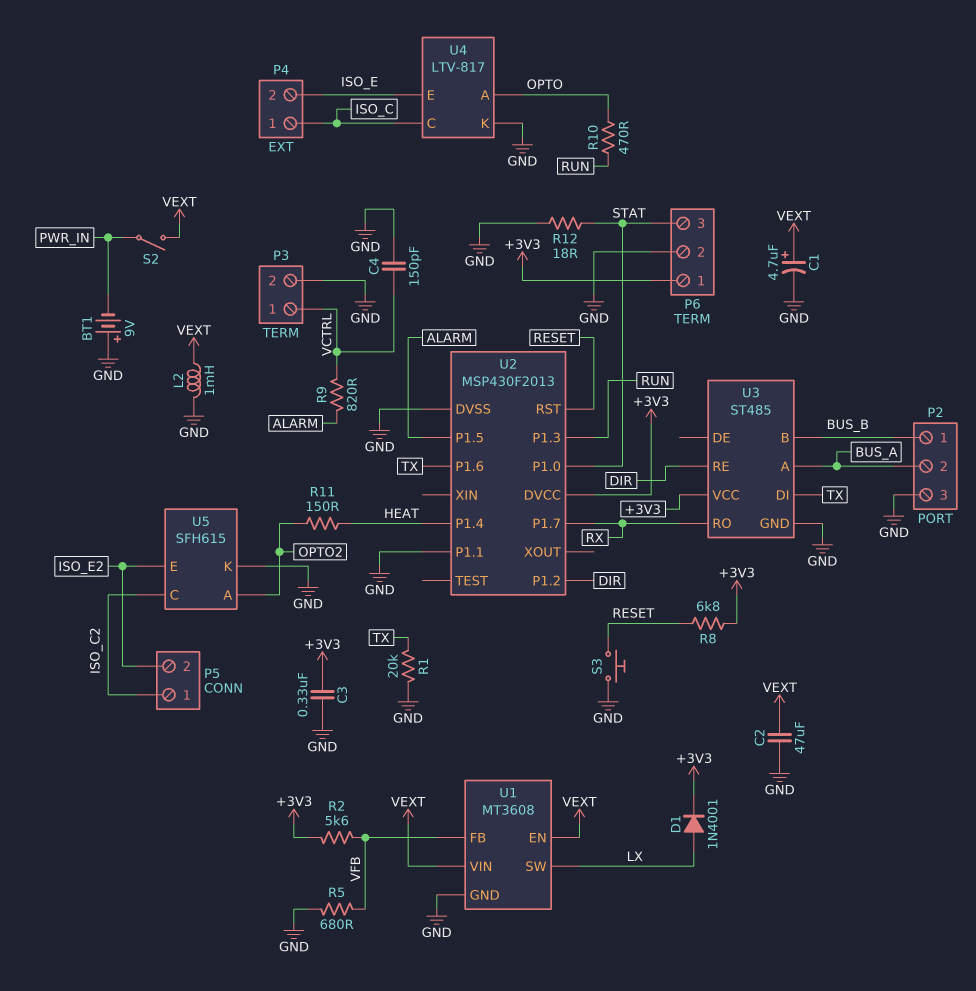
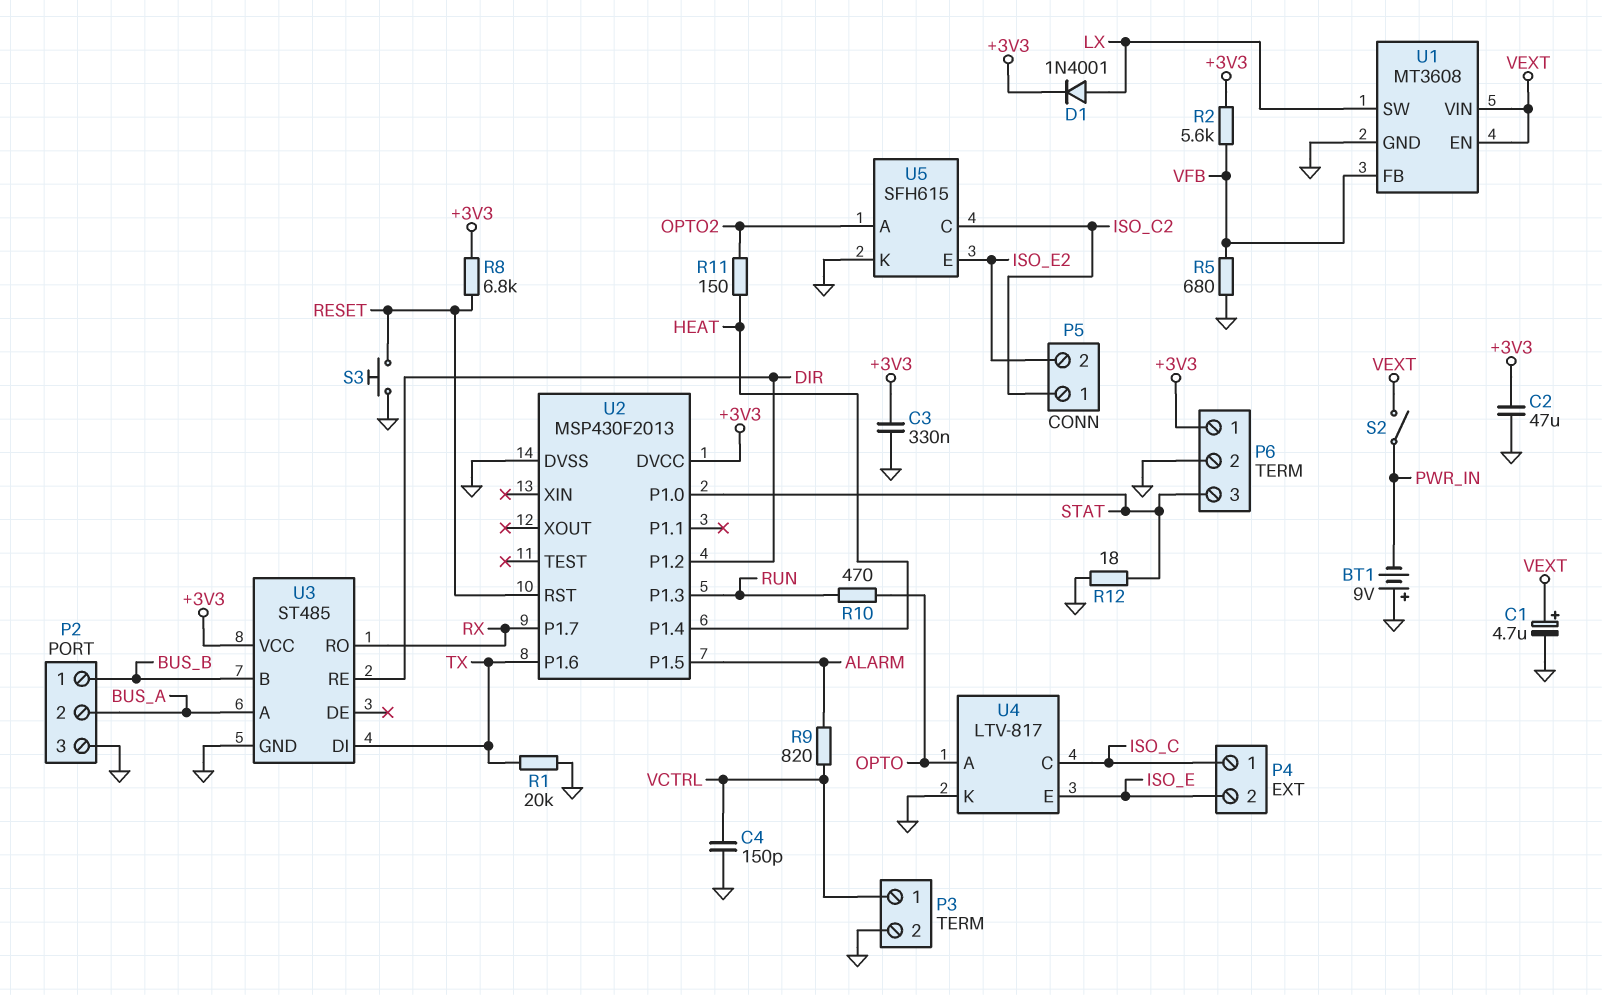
C2: 47uF (GND, VEXT) -> 47uF (+3V3, GND)
L2: 1mH (GND, VEXT) -> none
U2 pin P1.1: GND -> none

